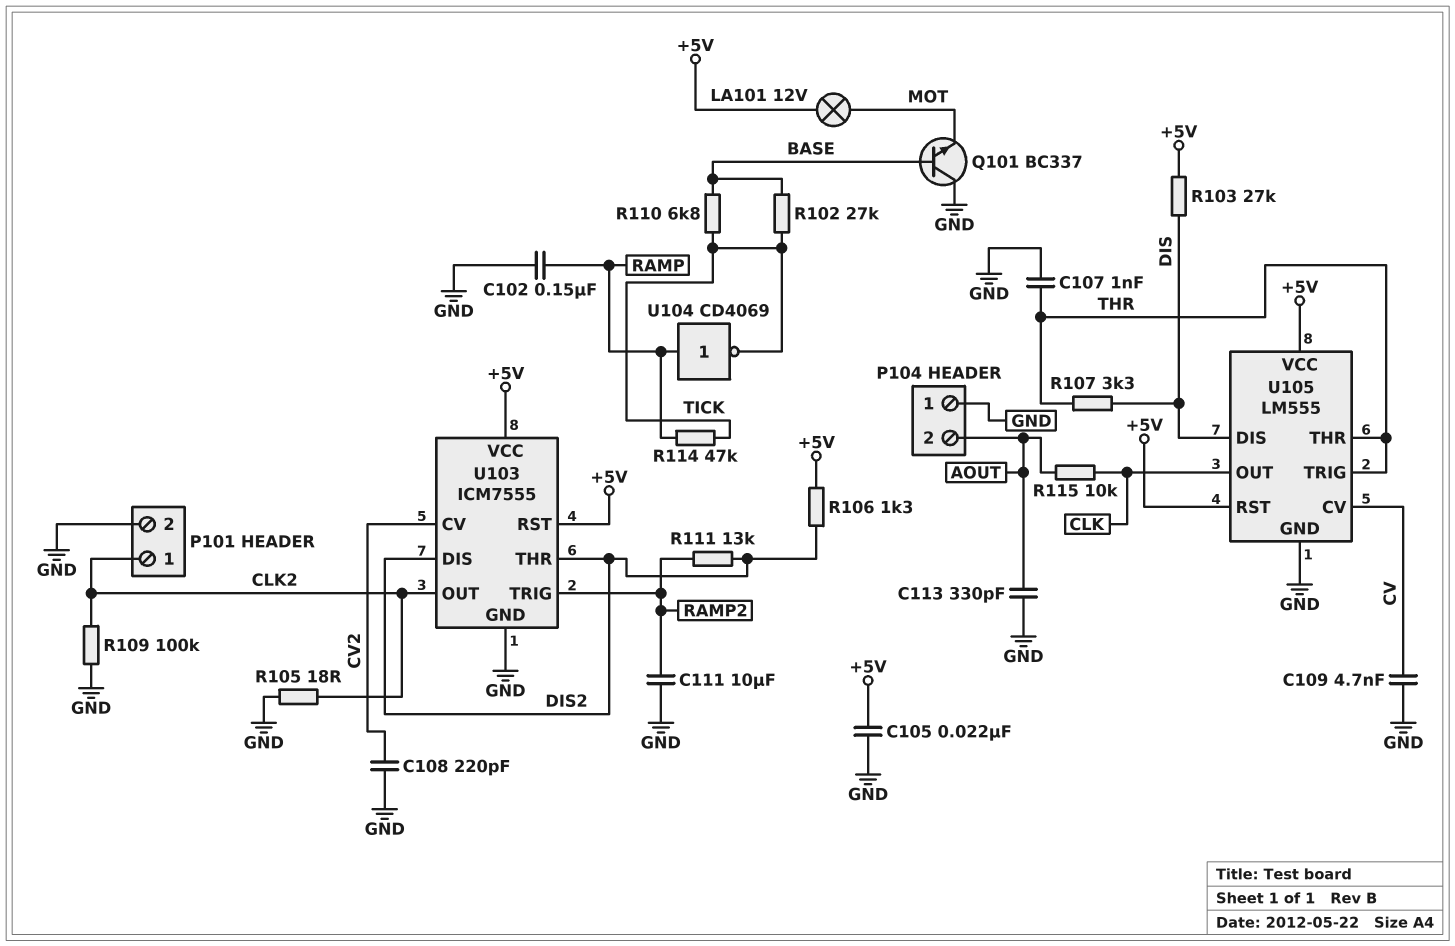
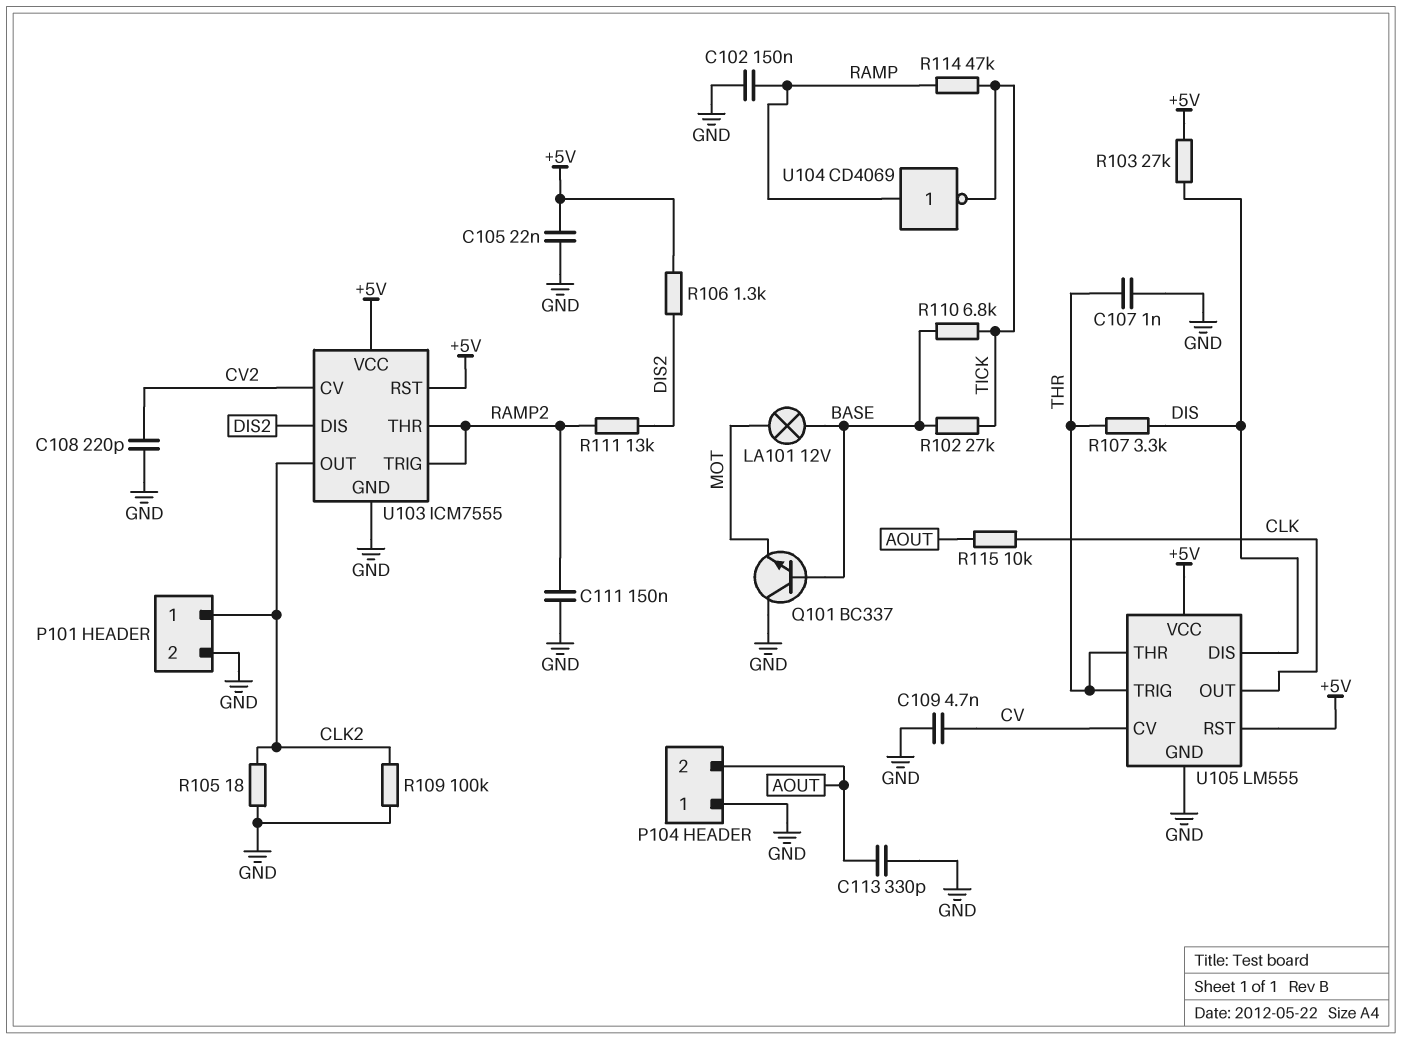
C111: 10uF (GND, RAMP2) -> 150nF (GND, RAMP2)
LA101: lamp 12V (+5V, MOT) -> lamp 12V (BASE, MOT)
U103 pin THR: DIS2 -> RAMP2

